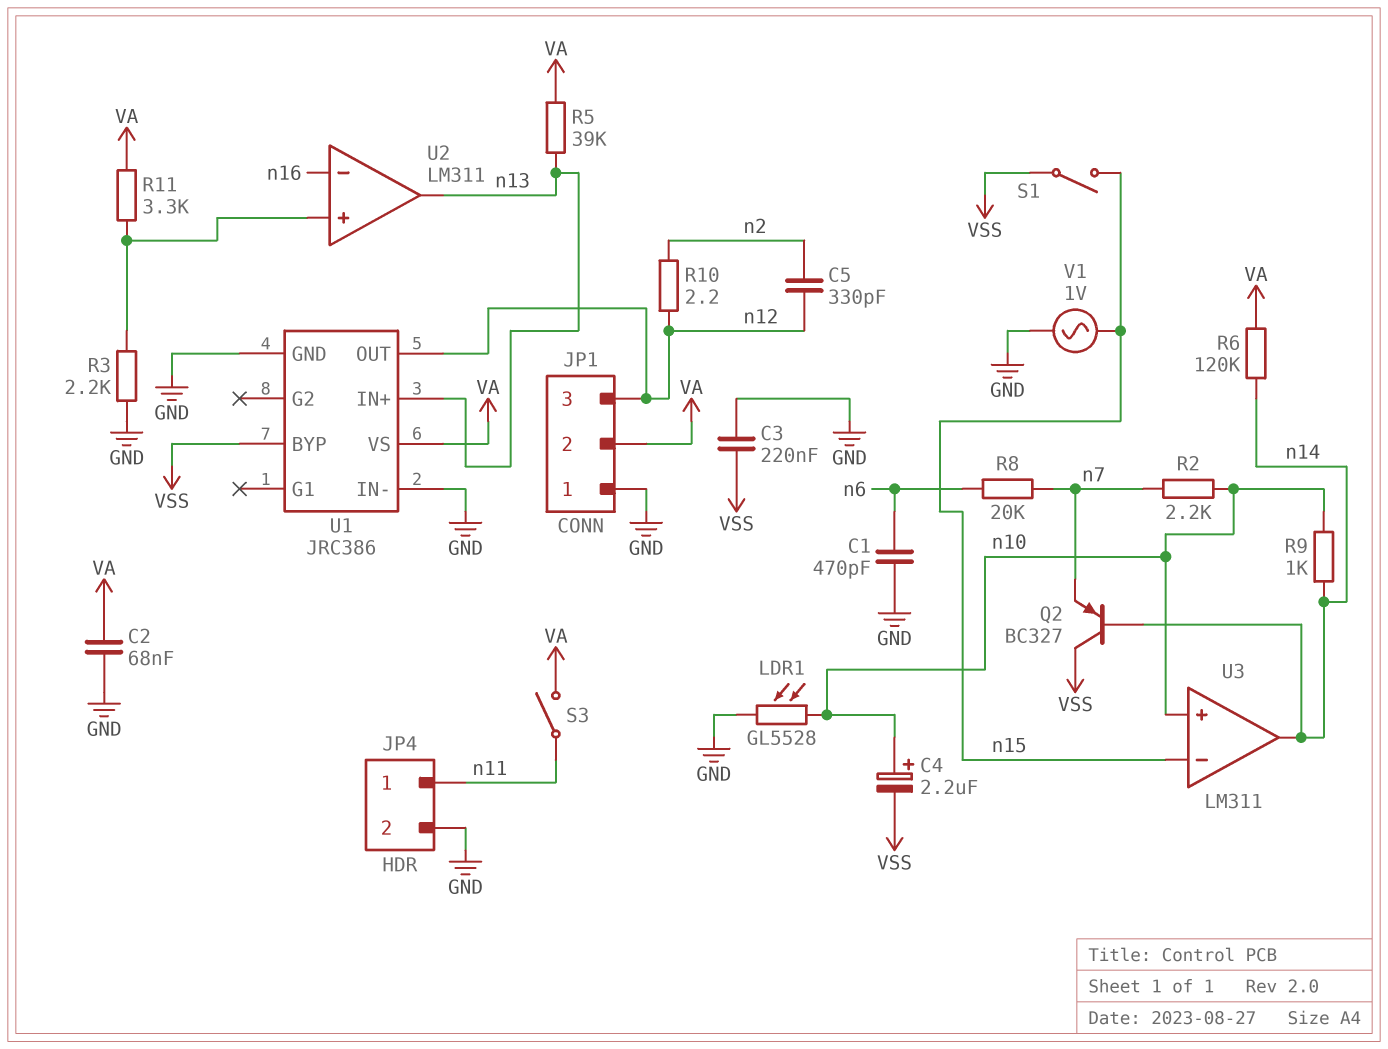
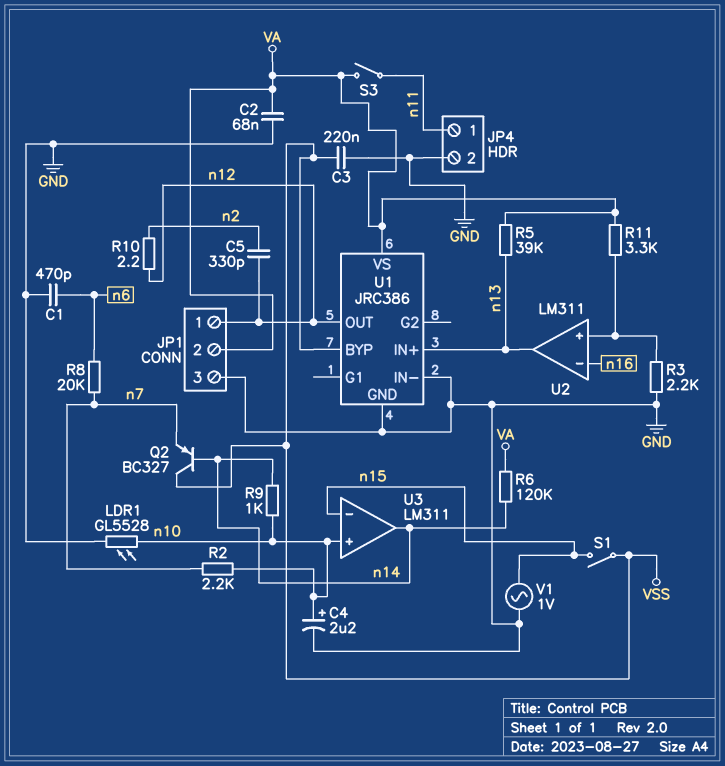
C4: 2.2uF (plus n10, minus VSS) -> 2.2uF (plus n10, minus GND)
JP1 pin 1: GND -> n12
JP1 pin 3: n12 -> GND

